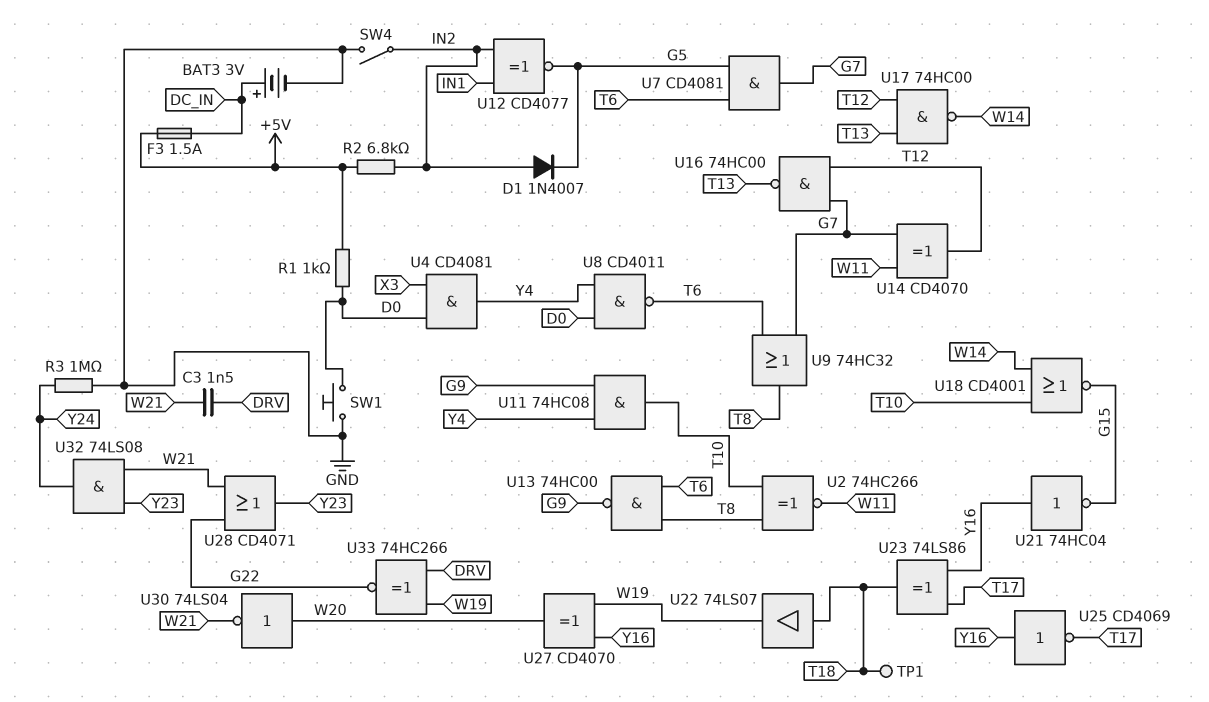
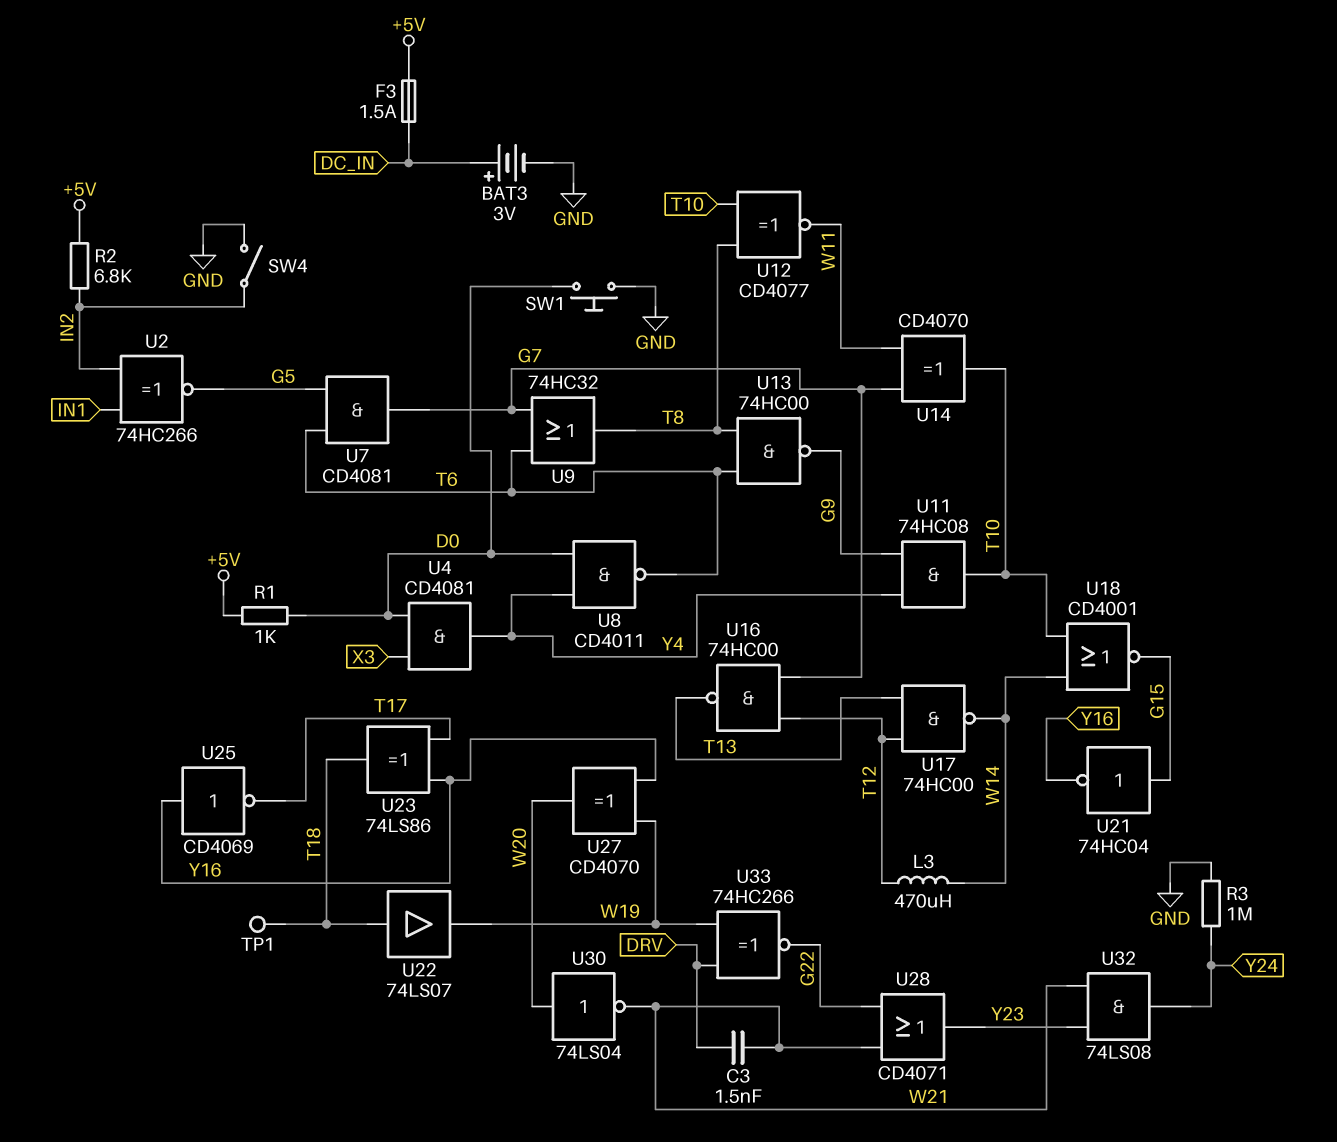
D1: diode 1N4007 (A IN2, K G5) -> none
L3: none -> 470uH (T12, W14)
U2: XNOR 74HC266 (in T8, in T10, out W11) -> XNOR 74HC266 (in IN1, in IN2, out G5)
U12: XNOR CD4077 (in IN1, in IN2, out G5) -> XNOR CD4077 (in T8, in T10, out W11)
U14: XOR CD4070 (in G7, in W11, out T12) -> XOR CD4070 (in G7, in W11, out T10)
U21: NOT 74HC04 (in Y16, out G15) -> NOT 74HC04 (in G15, out Y16)

